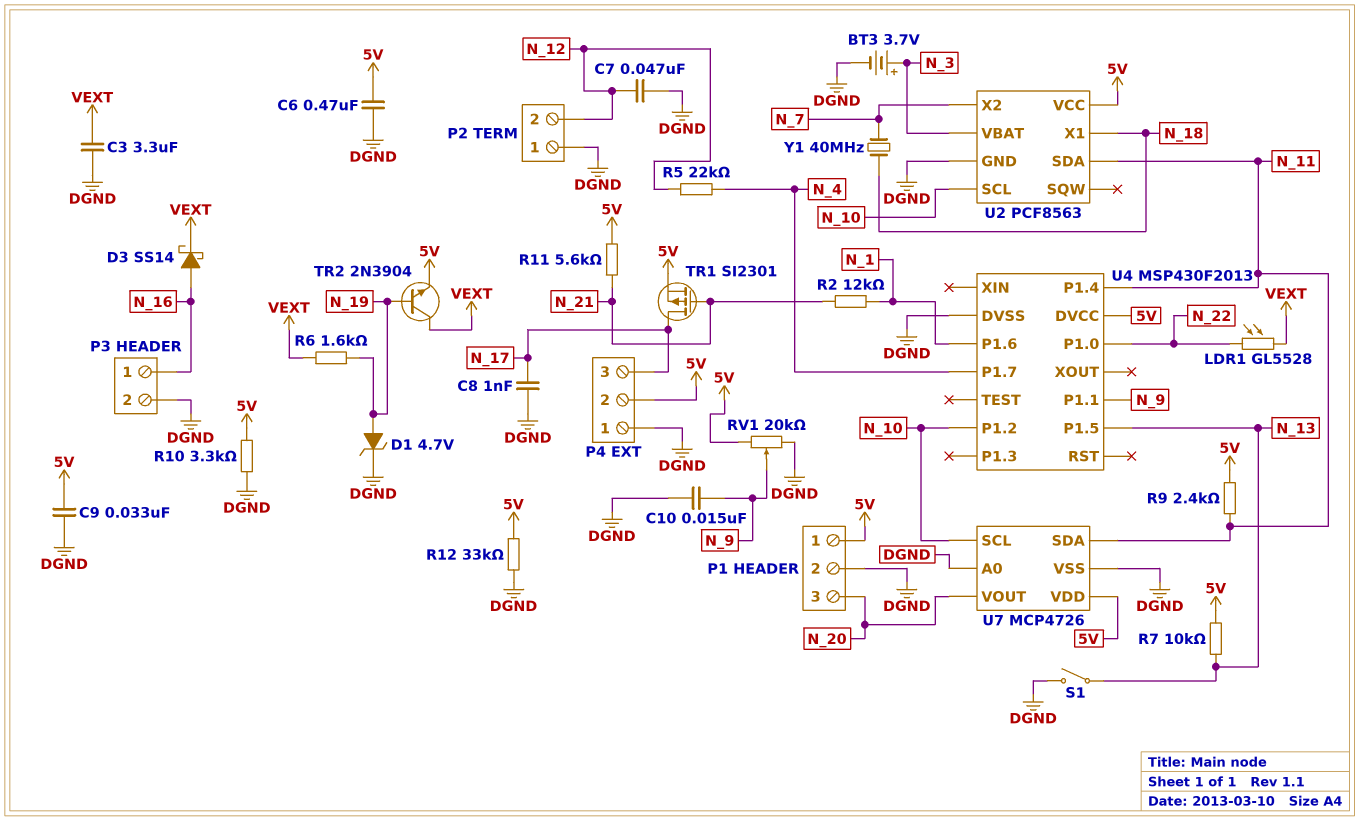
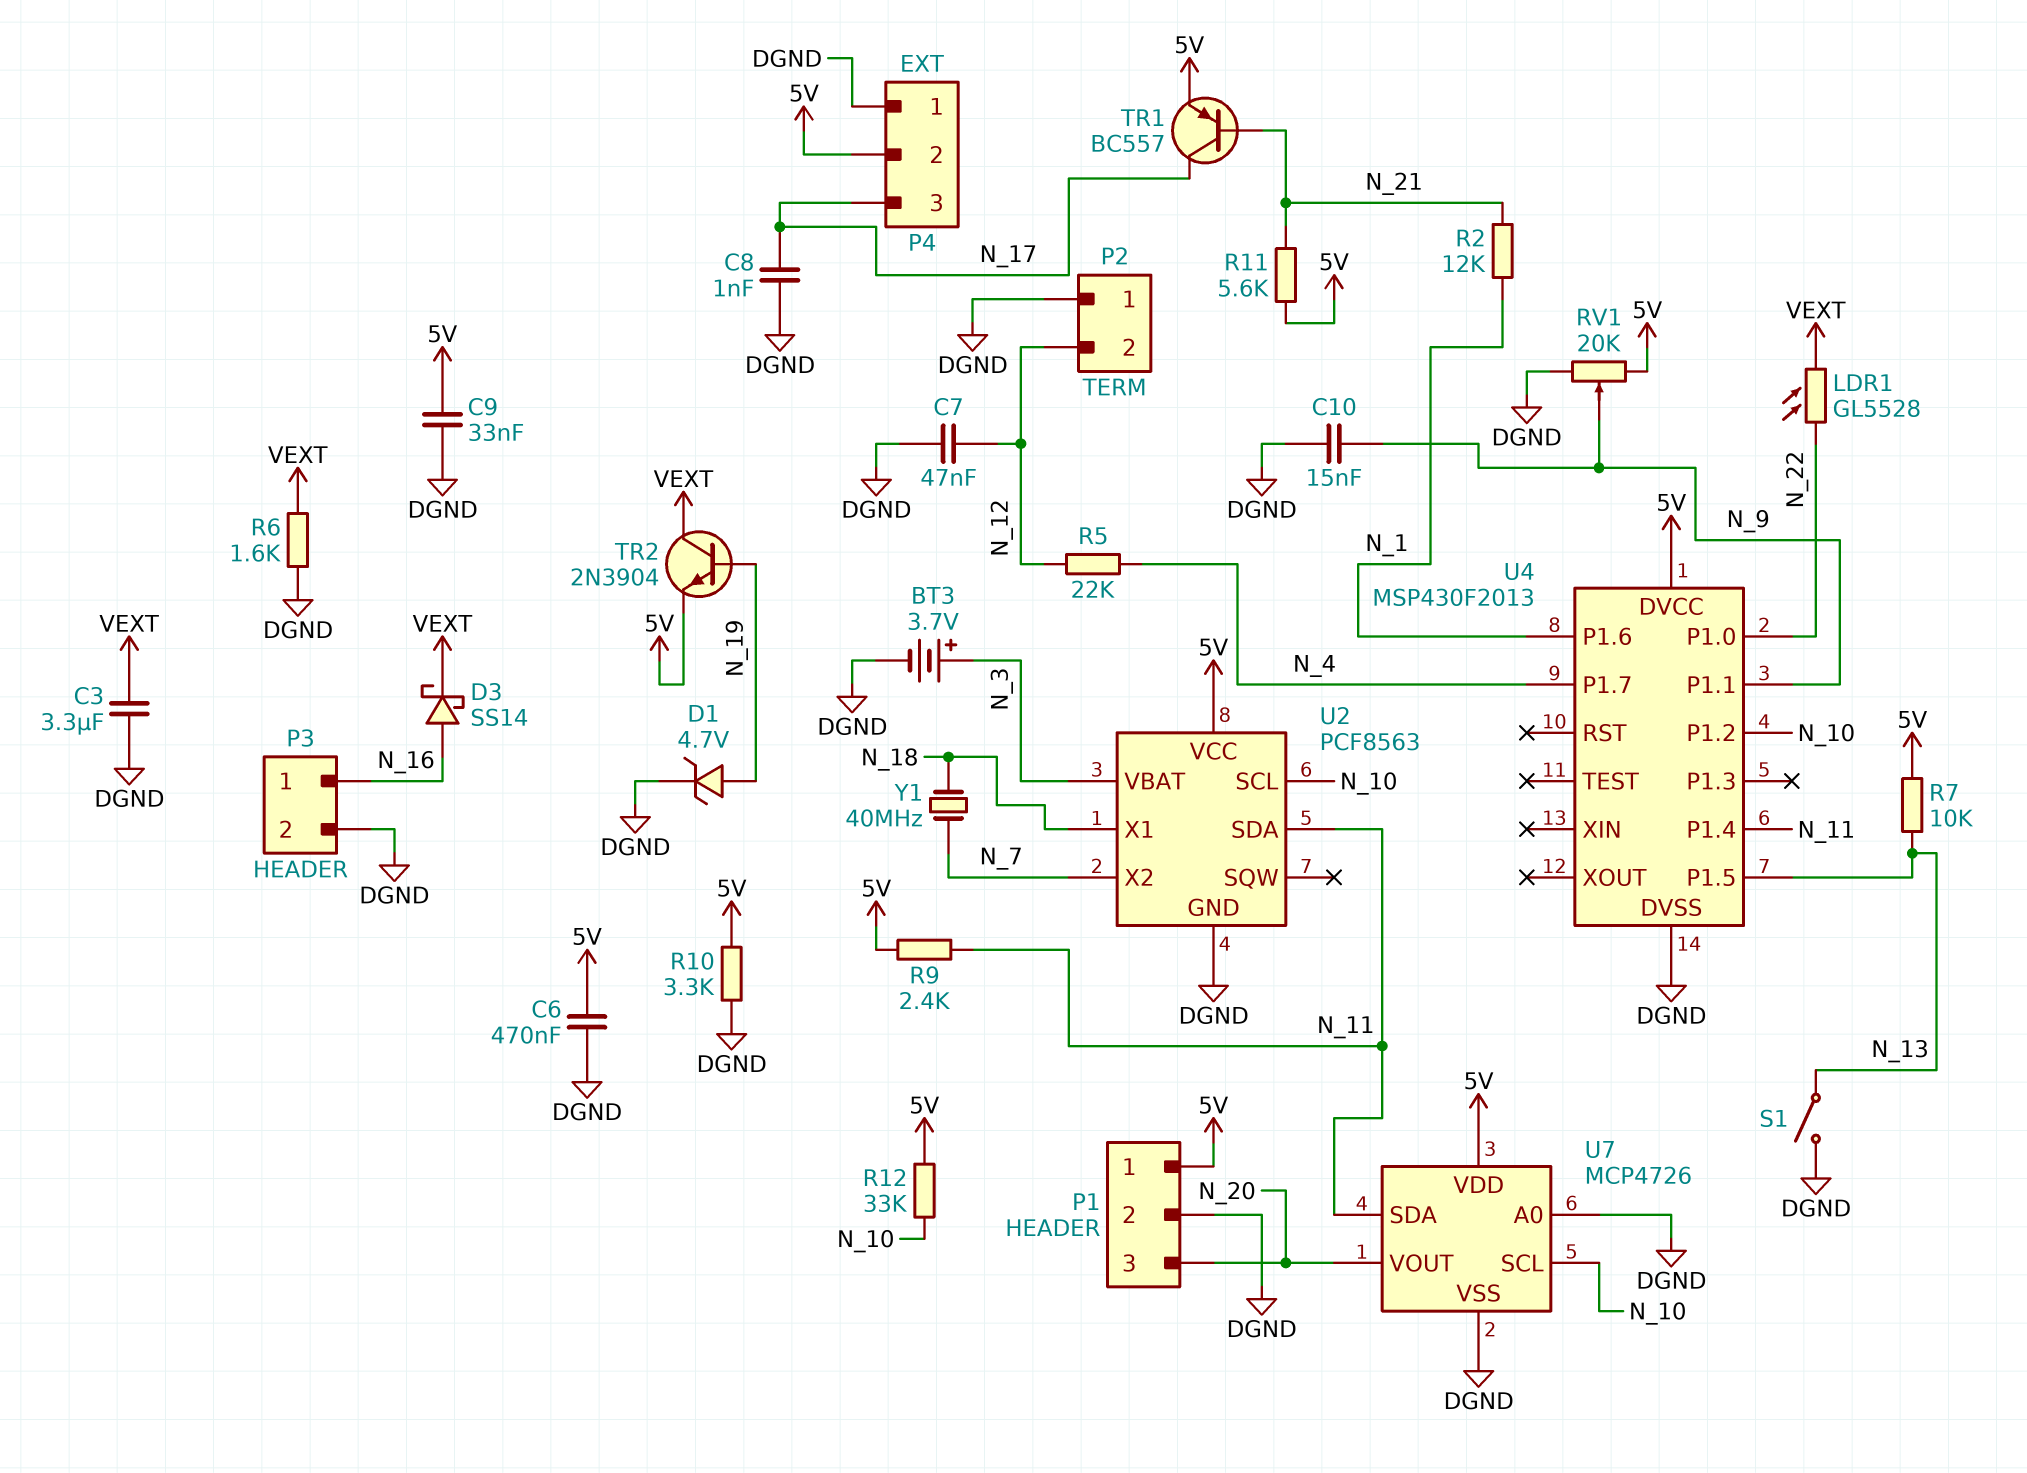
R6: 1.6k (N_19, VEXT) -> 1.6k (DGND, VEXT)
R12: 33k (5V, DGND) -> 33k (5V, N_10)
TR1: PMOS SI2301 (G N_21, D N_17, S 5V) -> PNP BC557 (B N_21, C N_17, E 5V)

